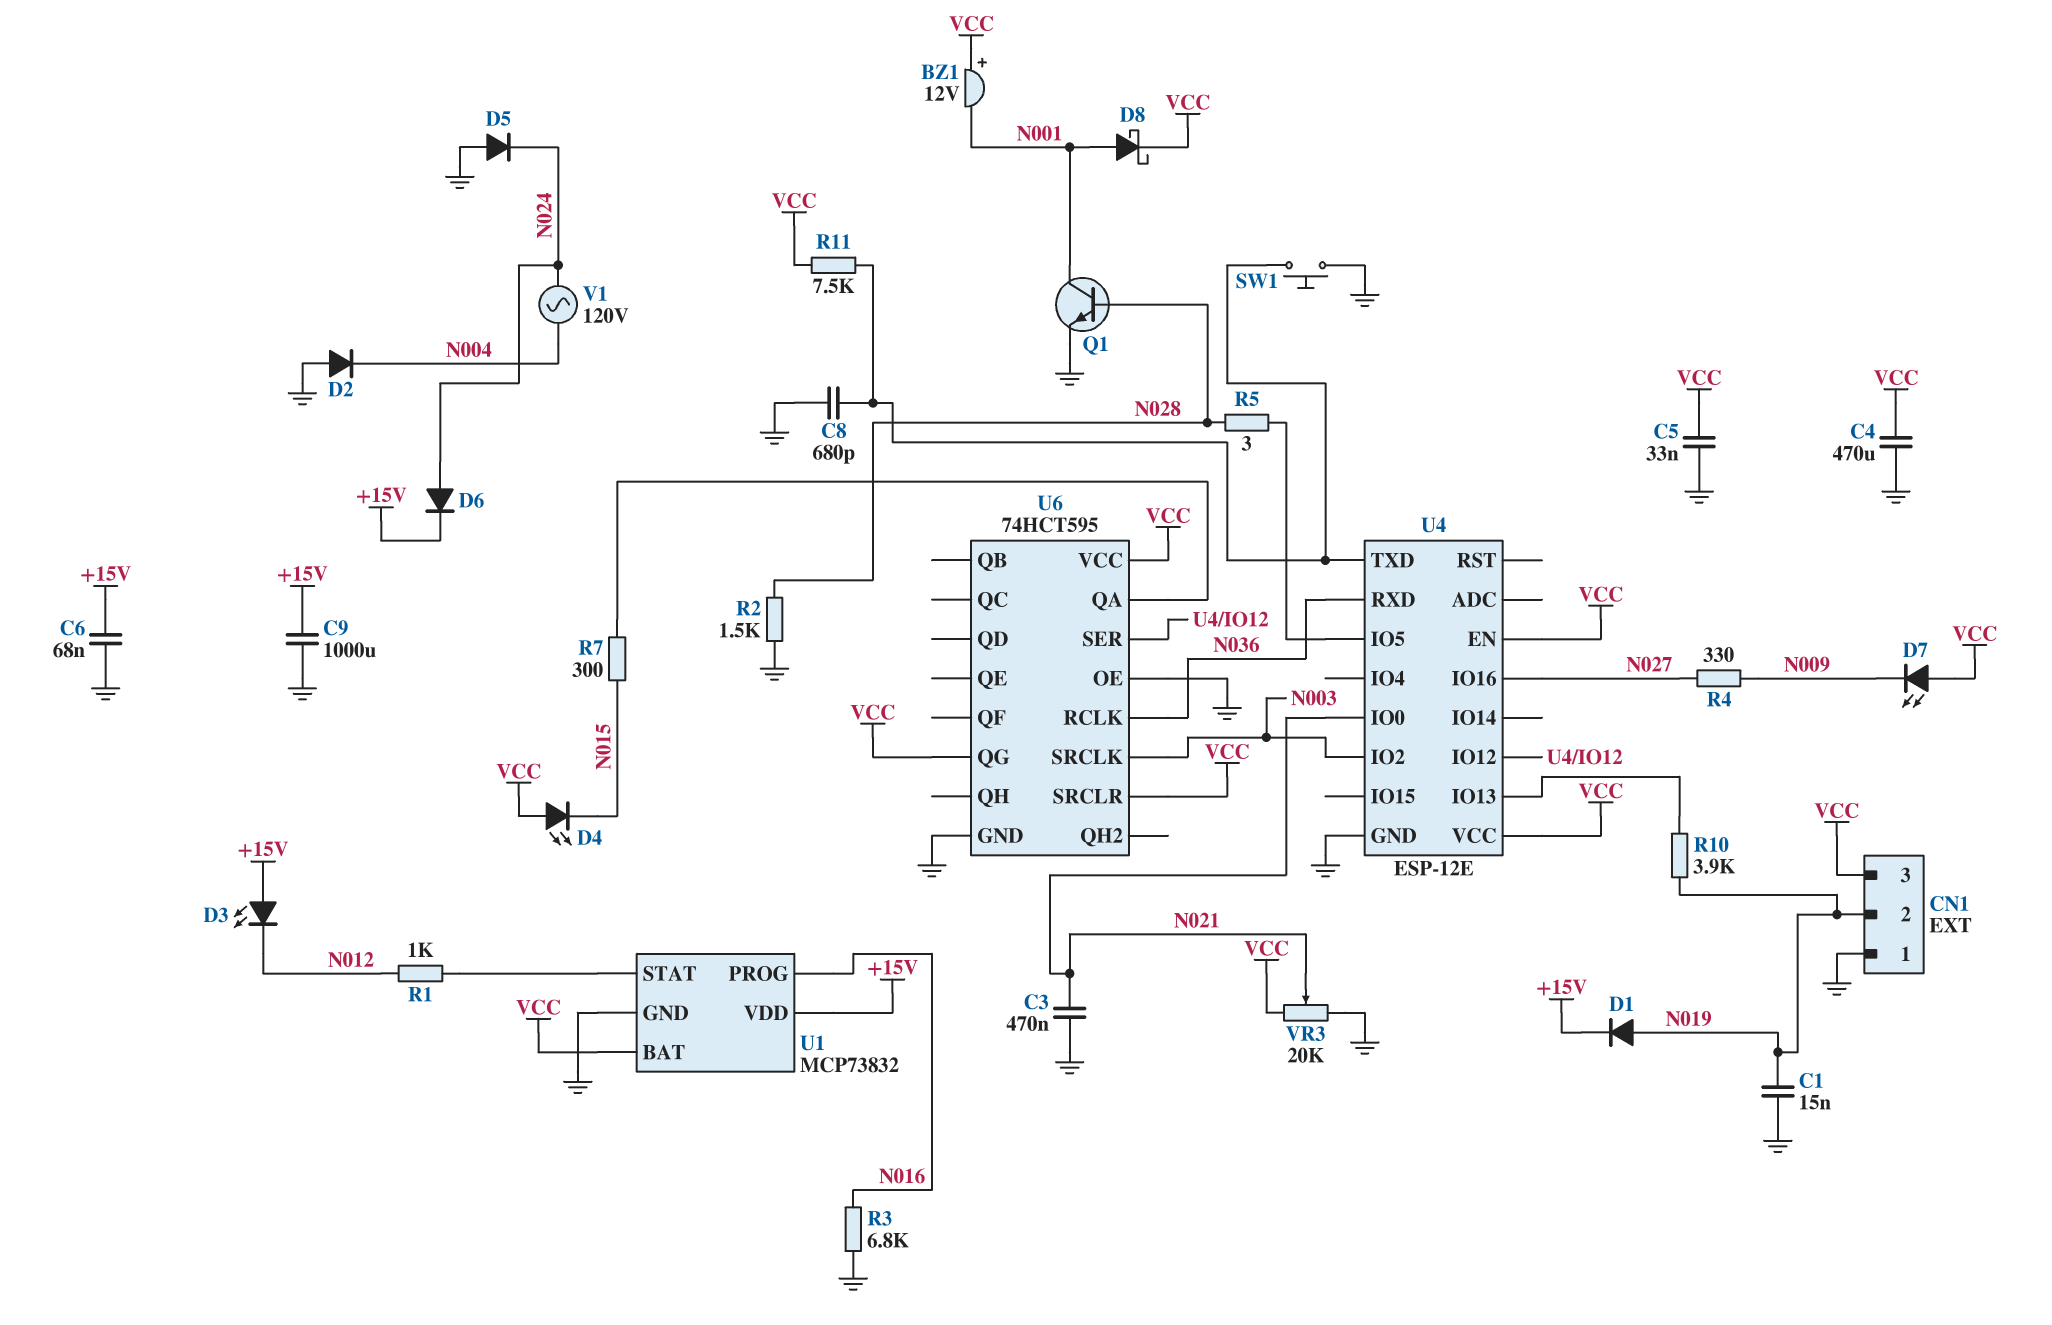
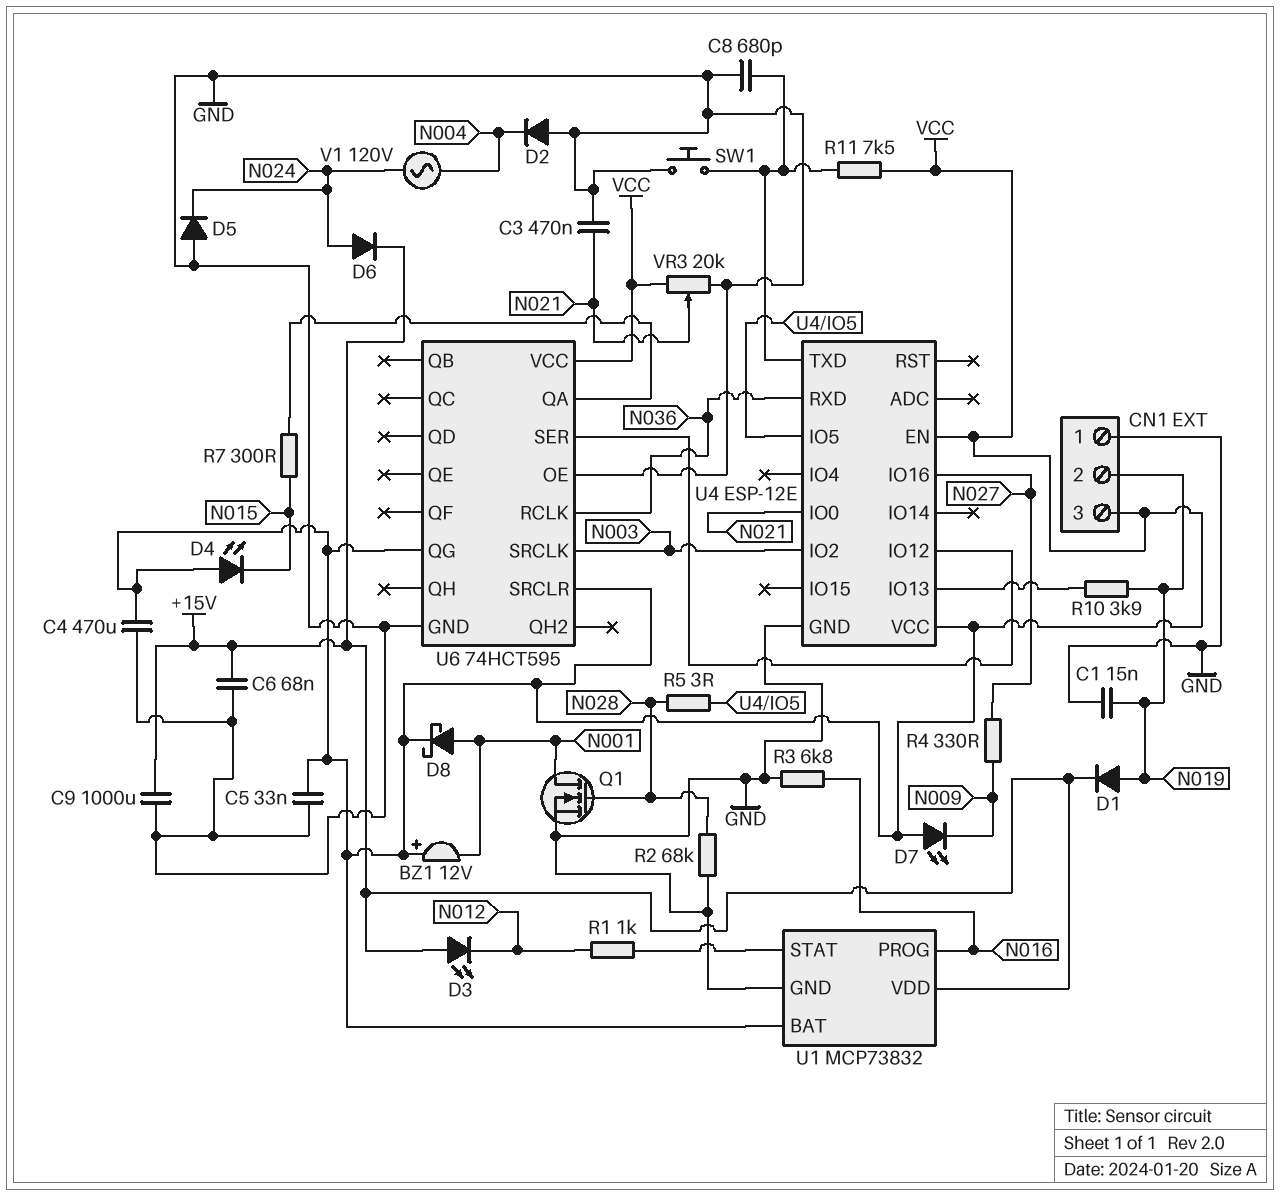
Q1: NPN (B N028, C N001, E GND) -> NMOS (G N028, D N001, S GND)
R2: 1.5k (GND, N028) -> 68k (GND, N028)

